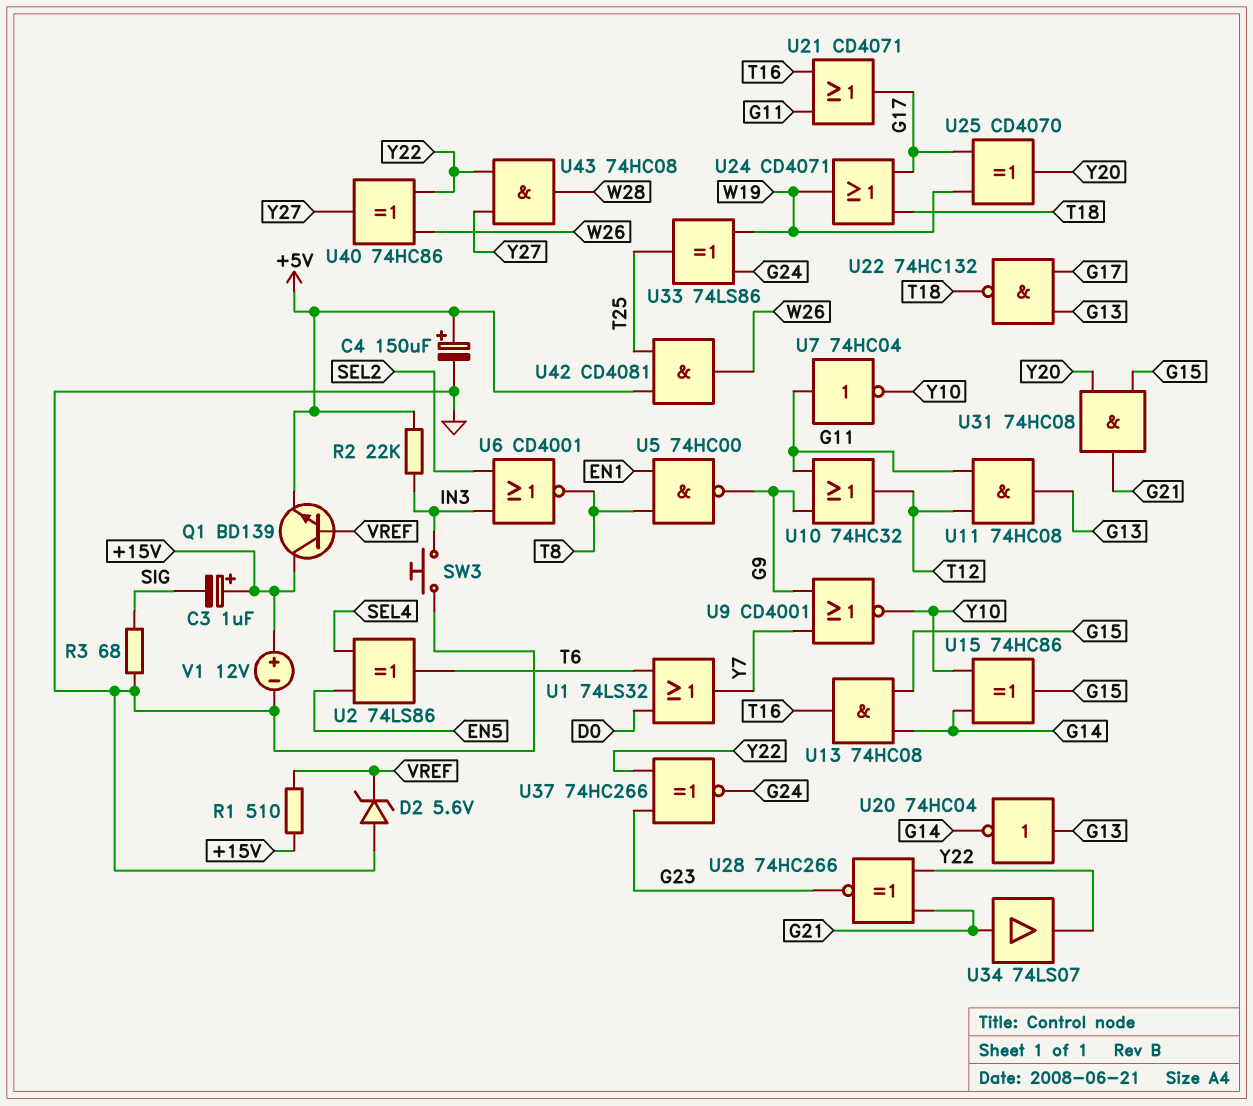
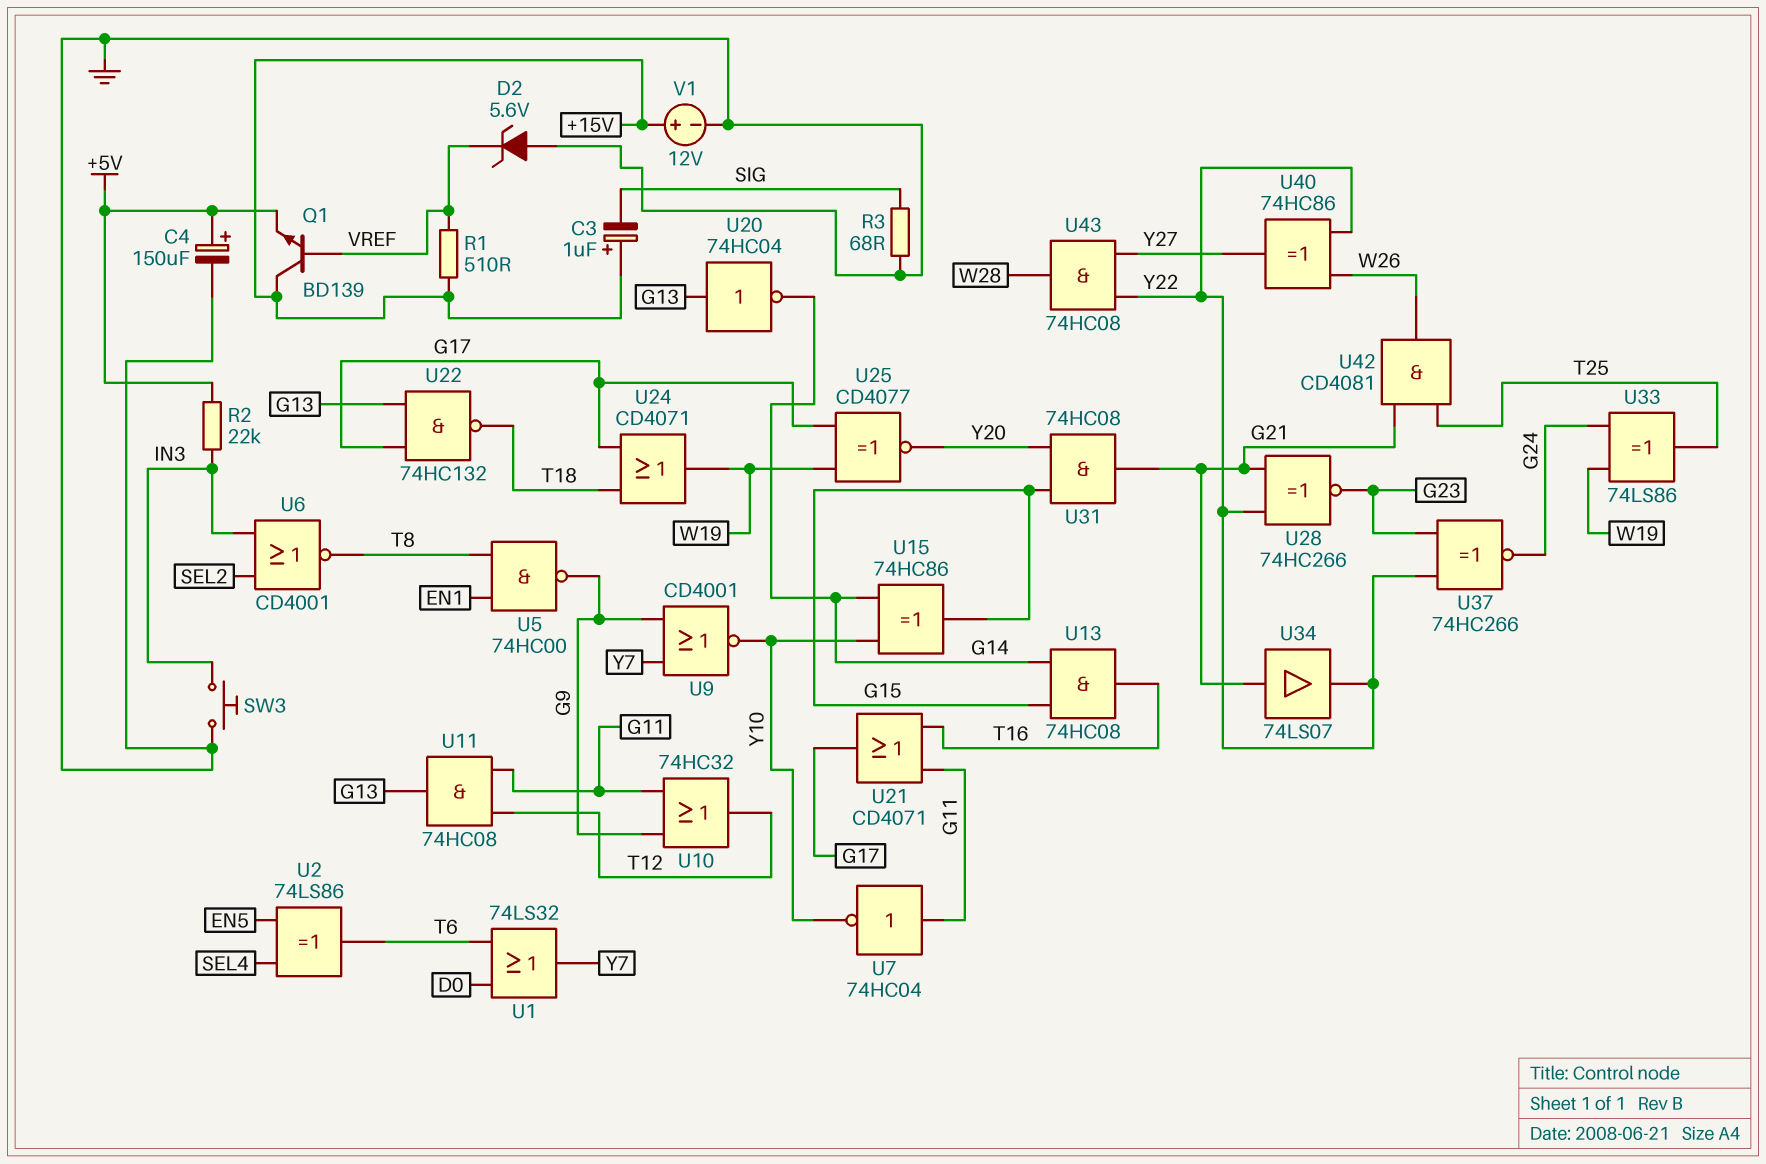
U25: XOR CD4070 (in G17, in W19, out Y20) -> XNOR CD4077 (in G17, in W19, out Y20)
U42: AND CD4081 (in +5V, in T25, out W26) -> AND CD4081 (in G21, in T25, out W26)

